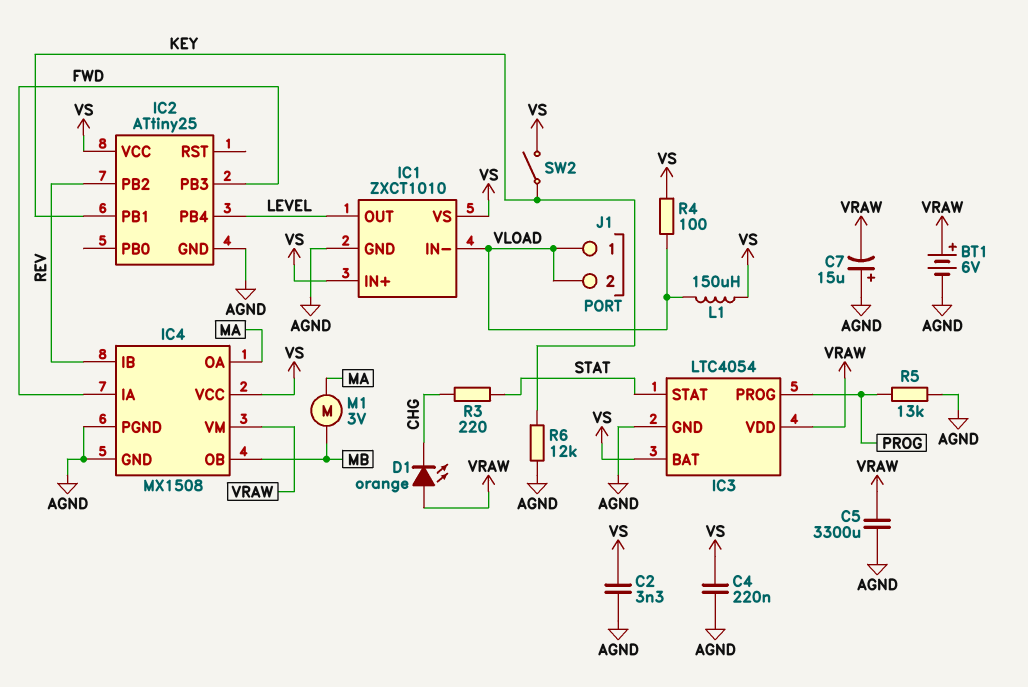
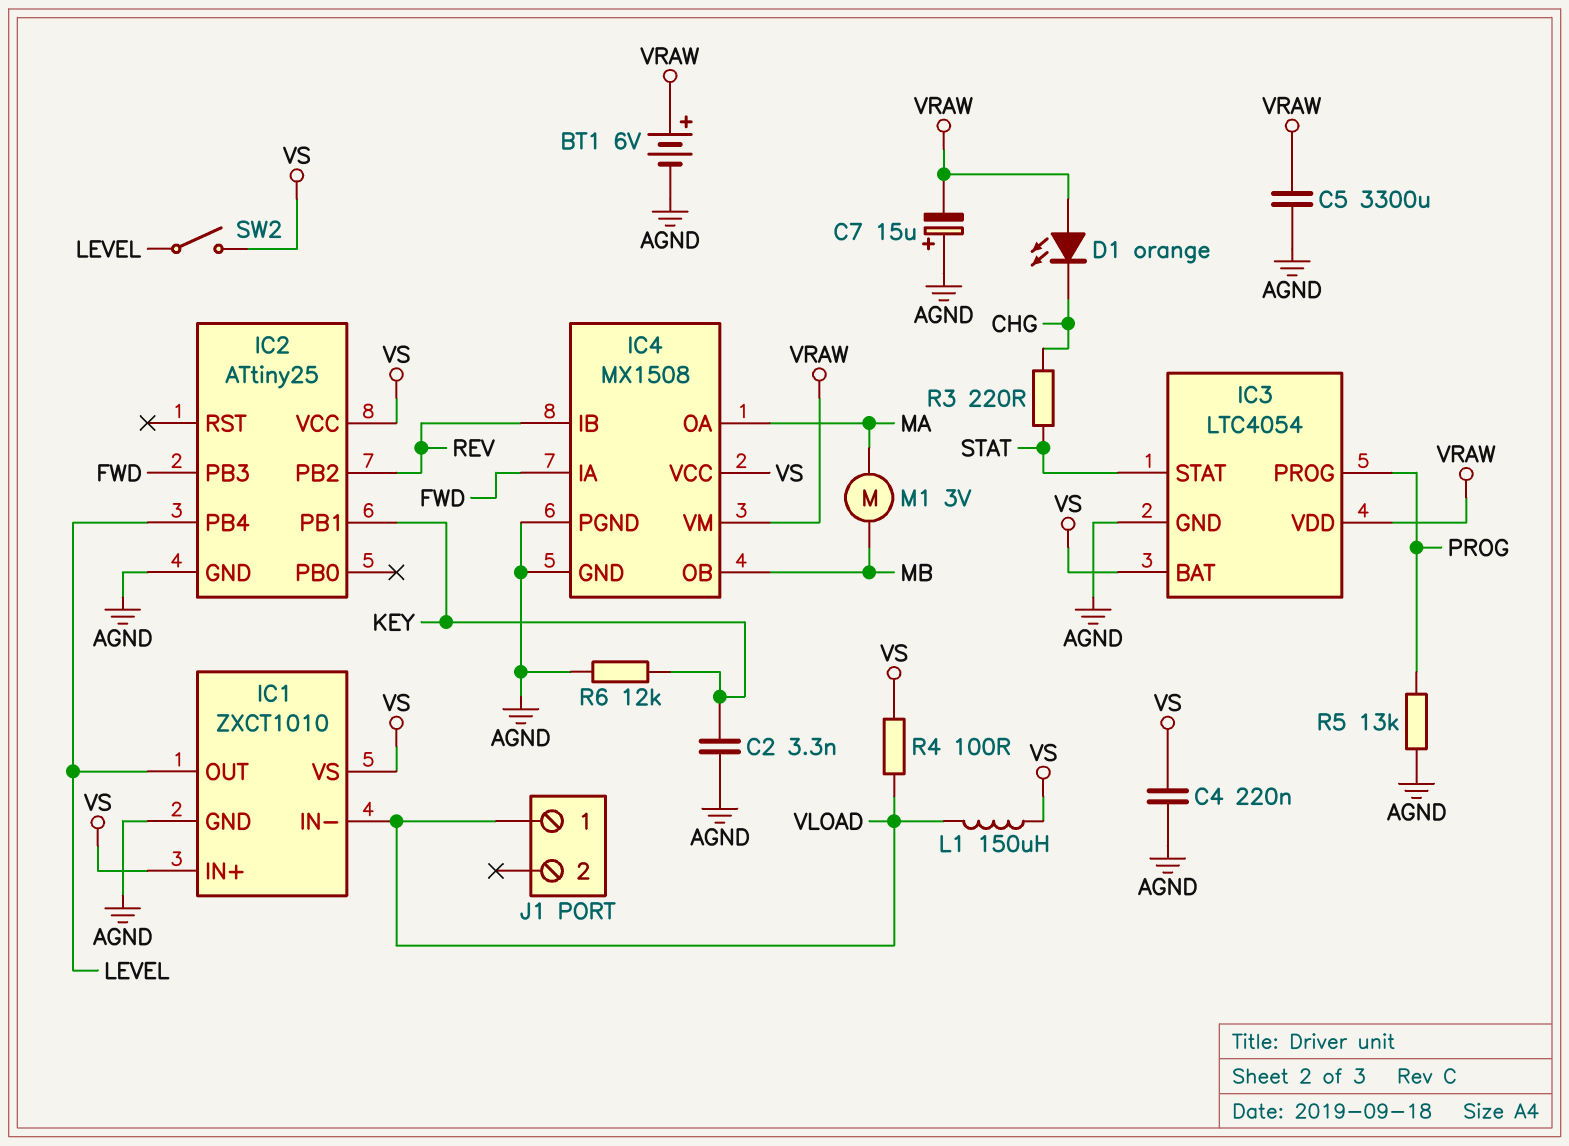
C2: 3.3nF (AGND, VS) -> 3.3nF (AGND, KEY)
J1 pin 2: VLOAD -> none
SW2: switch (KEY, VS) -> switch (LEVEL, VS)

